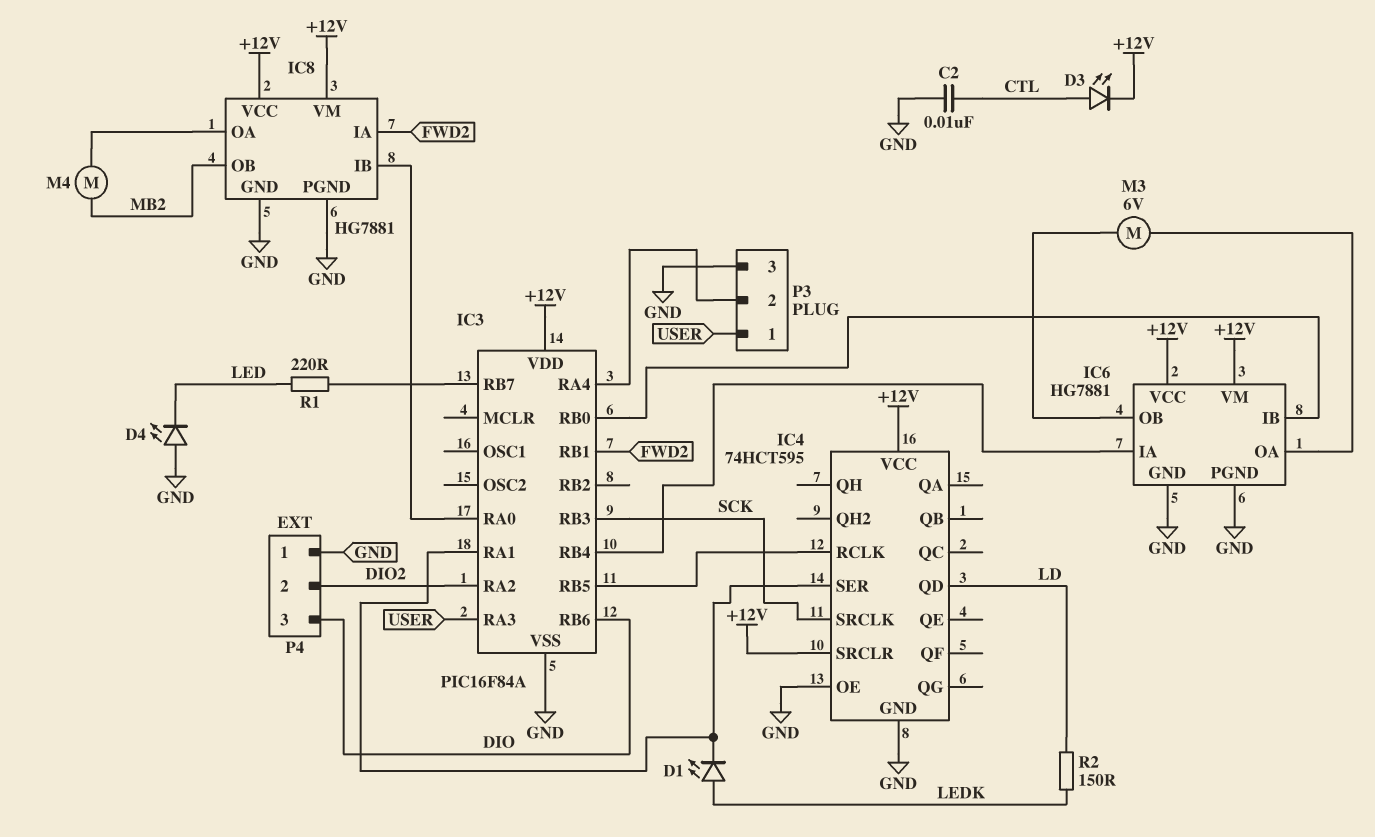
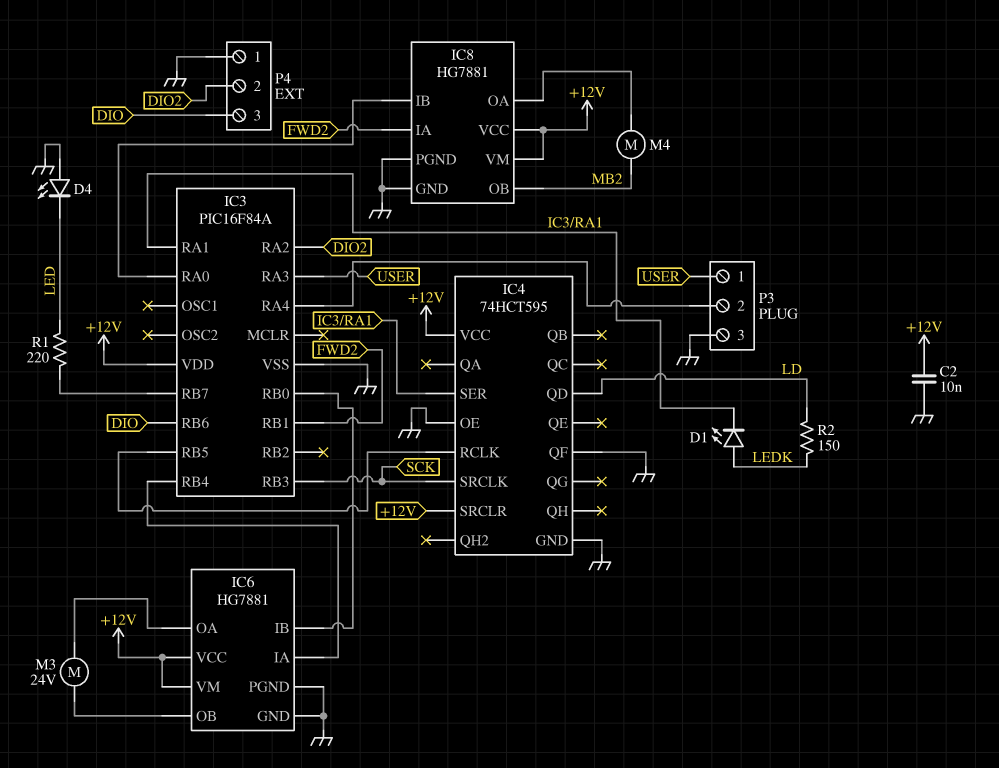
C2: 10nF (CTL, GND) -> 10nF (+12V, GND)
D3: LED (A CTL, K +12V) -> none
IC4 pin QF: none -> GND
M3: motor 6V (IC6/OA, IC6/OB) -> motor 24V (IC6/OA, IC6/OB)

